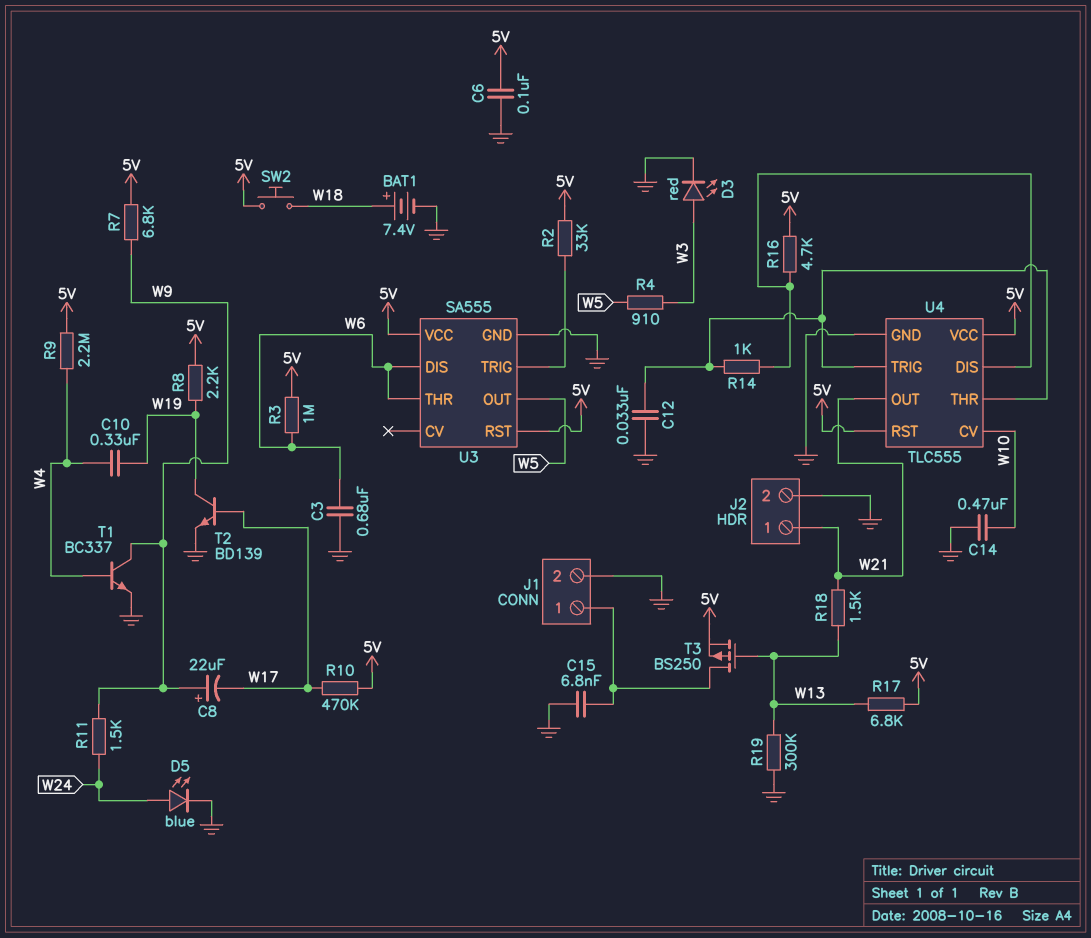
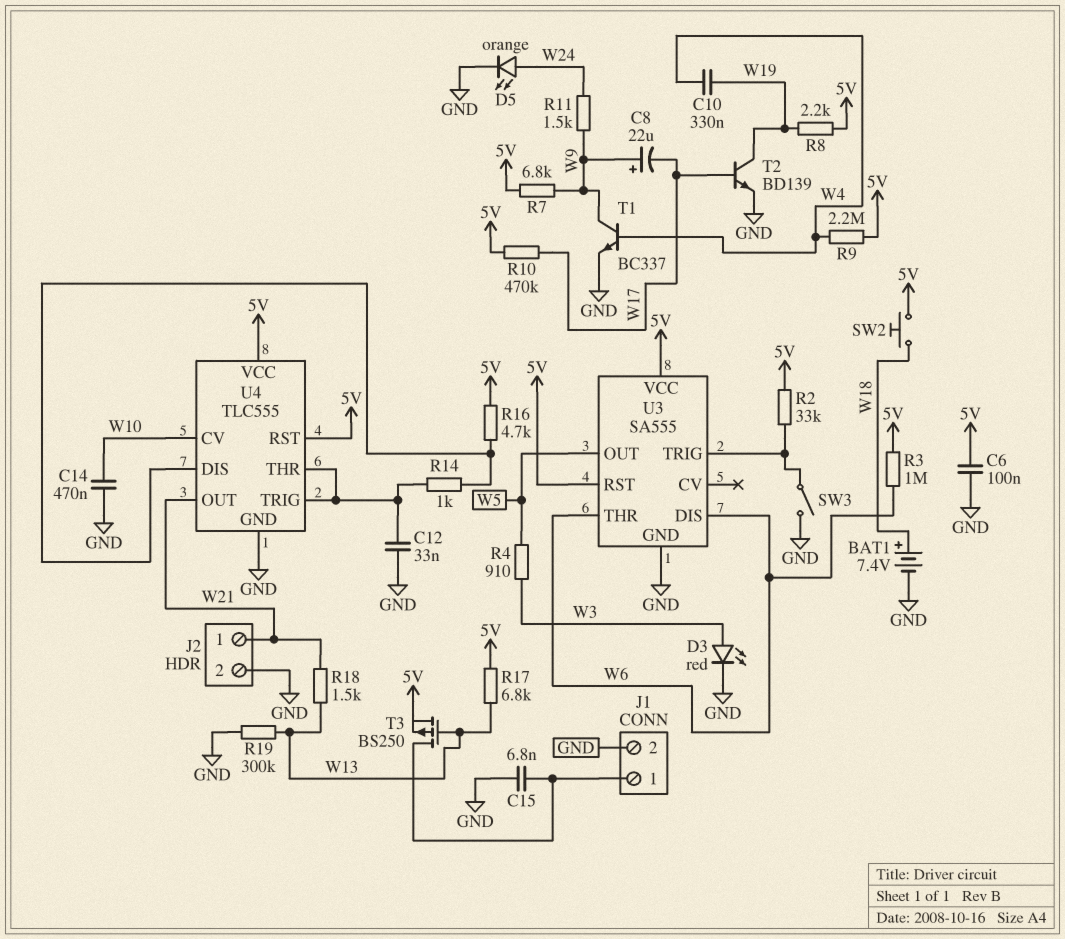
C3: 680nF (GND, W6) -> none
D5: LED blue (A W24, K GND) -> LED orange (A W24, K GND)
SW3: none -> switch (GND, U3/TRIG)

